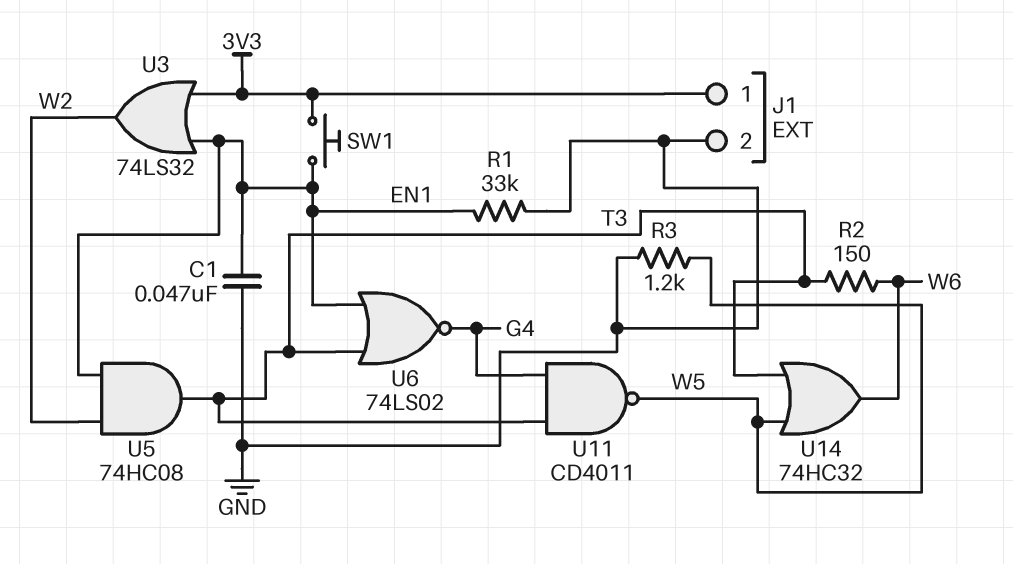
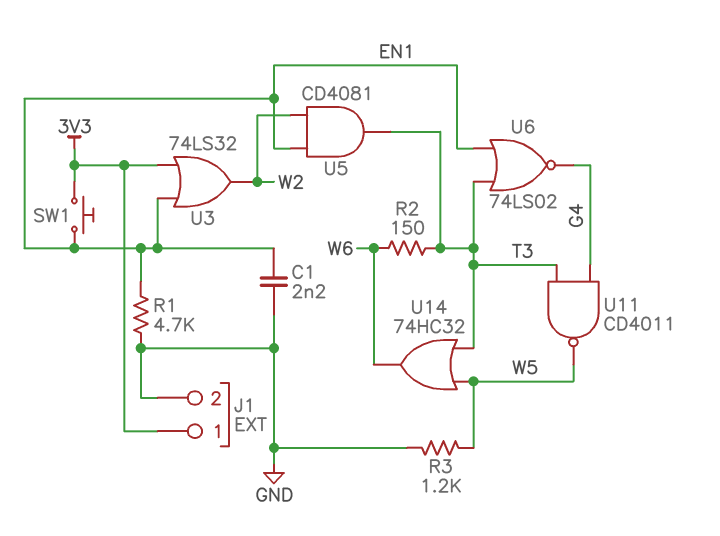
C1: 47nF (EN1, GND) -> 2.2nF (EN1, GND)
R1: 33k (EN1, GND) -> 4.7k (EN1, GND)
U5: AND 74HC08 (in EN1, in W2, out T3) -> AND CD4081 (in EN1, in W2, out T3)

